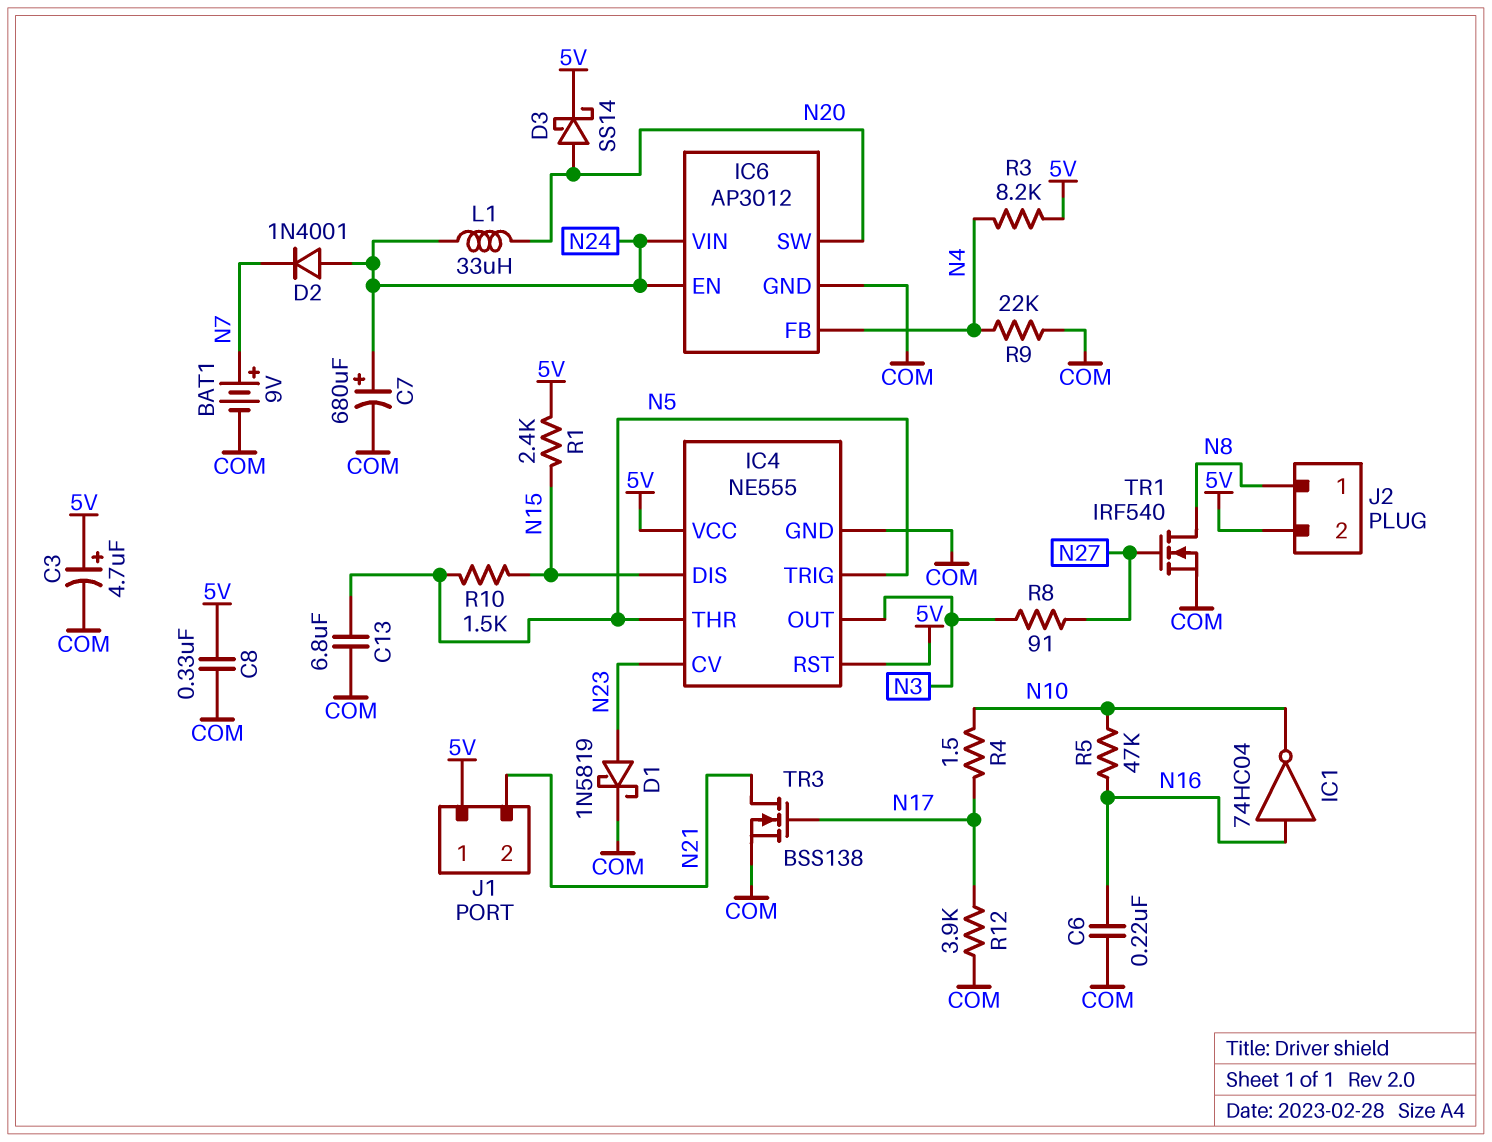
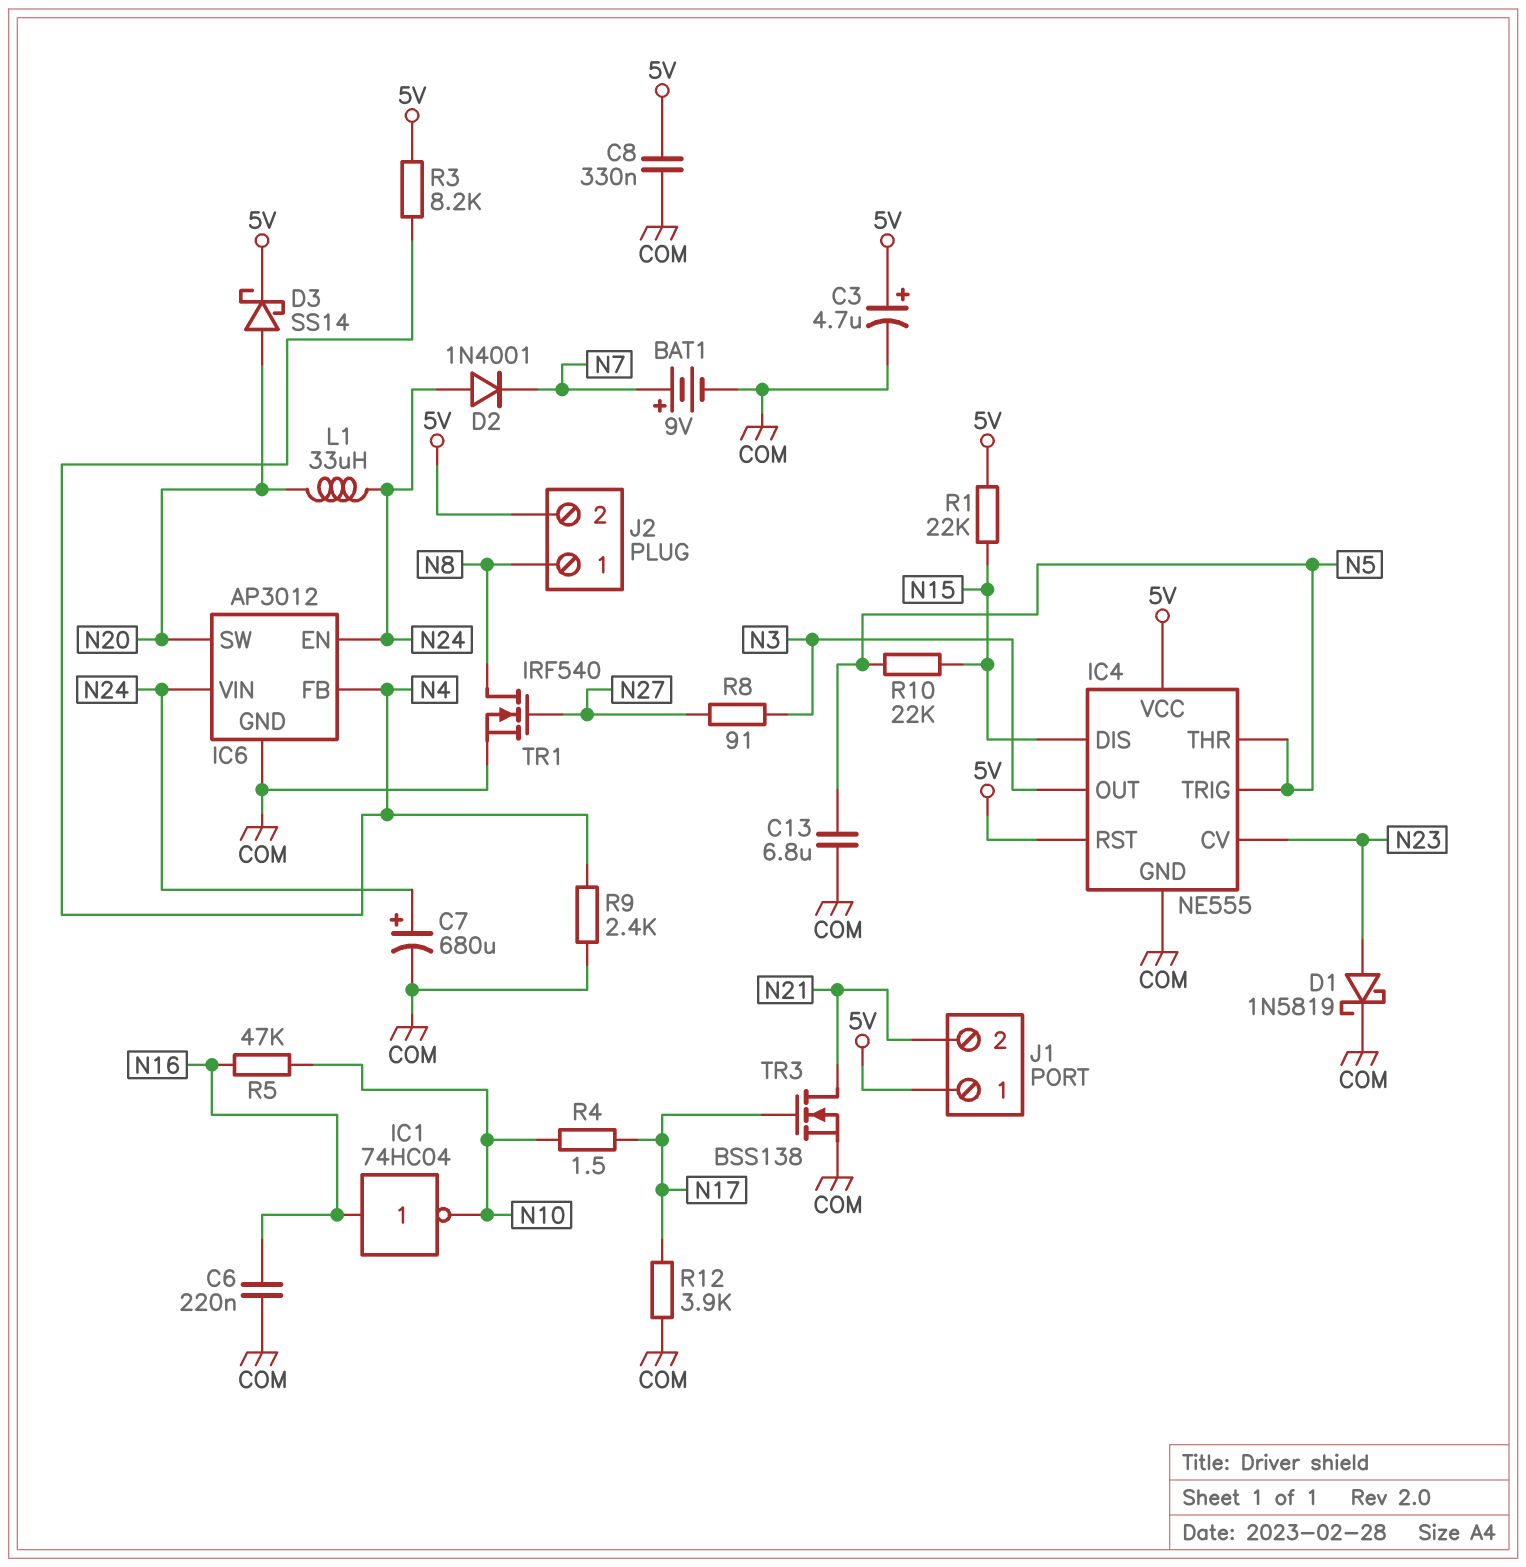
R1: 2.4k (5V, N15) -> 22k (5V, N15)
R9: 22k (COM, N4) -> 2.4k (COM, N4)
R10: 1.5k (N5, N15) -> 22k (N5, N15)

